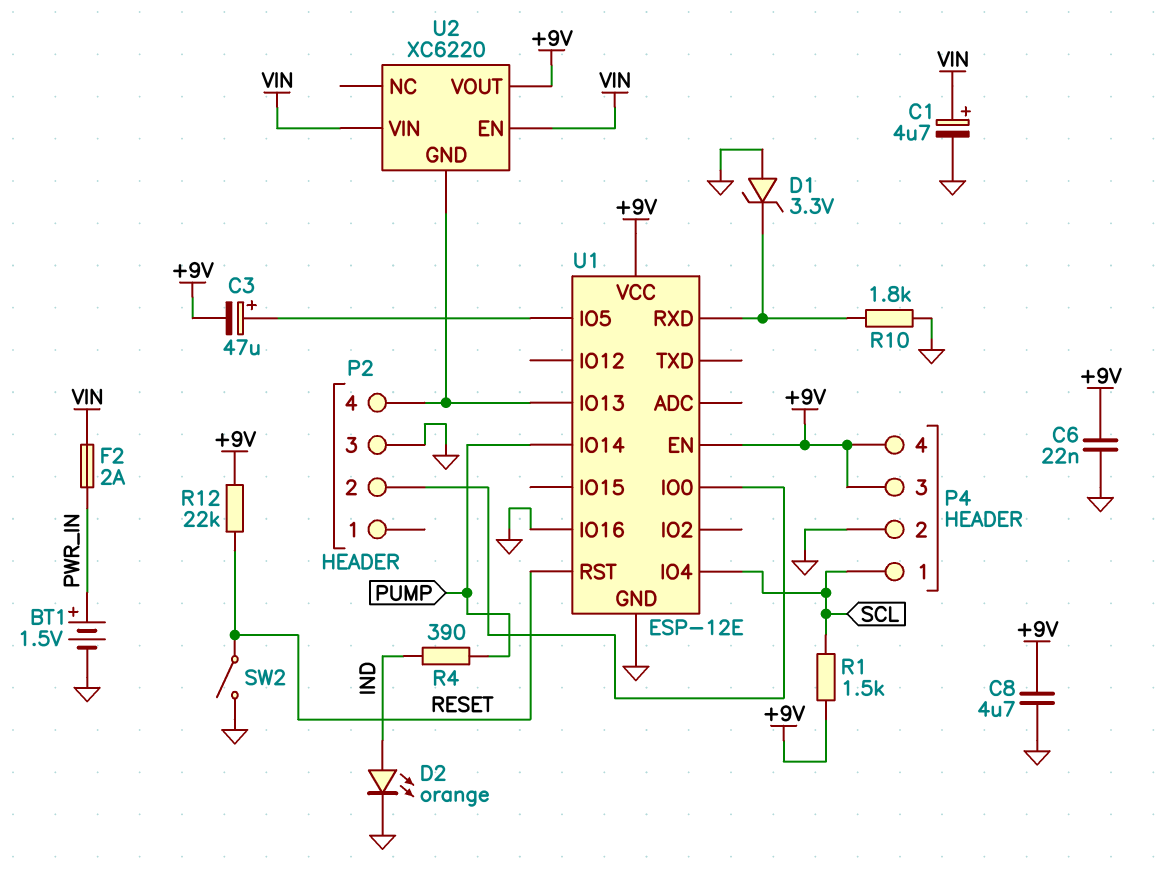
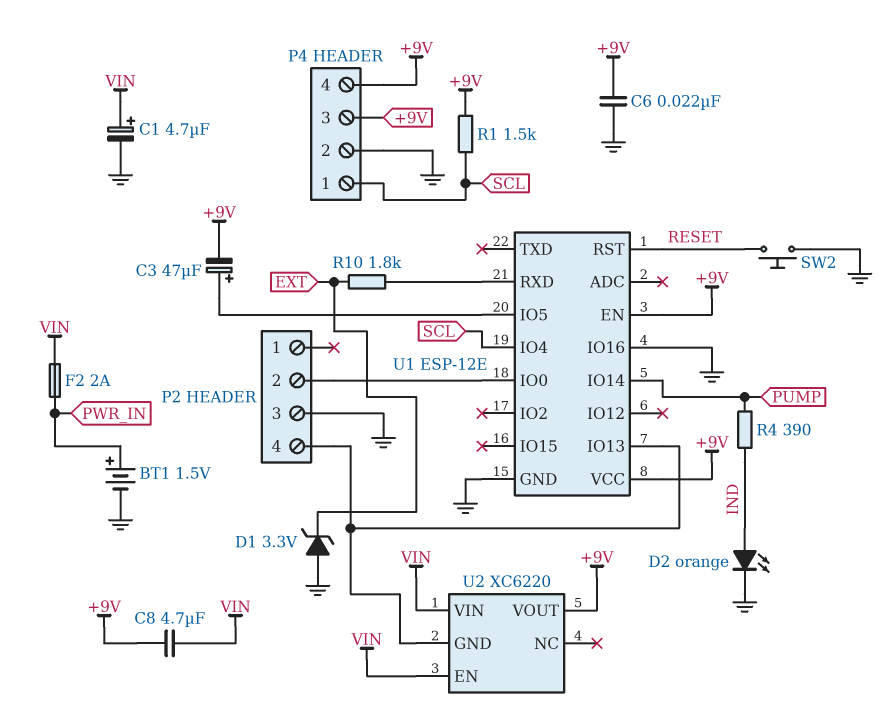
C8: 4.7uF (+9V, GND) -> 4.7uF (+9V, VIN)
D1: zener 3.3V (A GND, K U1/RXD) -> zener 3.3V (A GND, K EXT)
R10: 1.8k (GND, U1/RXD) -> 1.8k (EXT, U1/RXD)
R12: 22k (+9V, RESET) -> none
SW2: switch (GND, RESET) -> button (GND, RESET)

